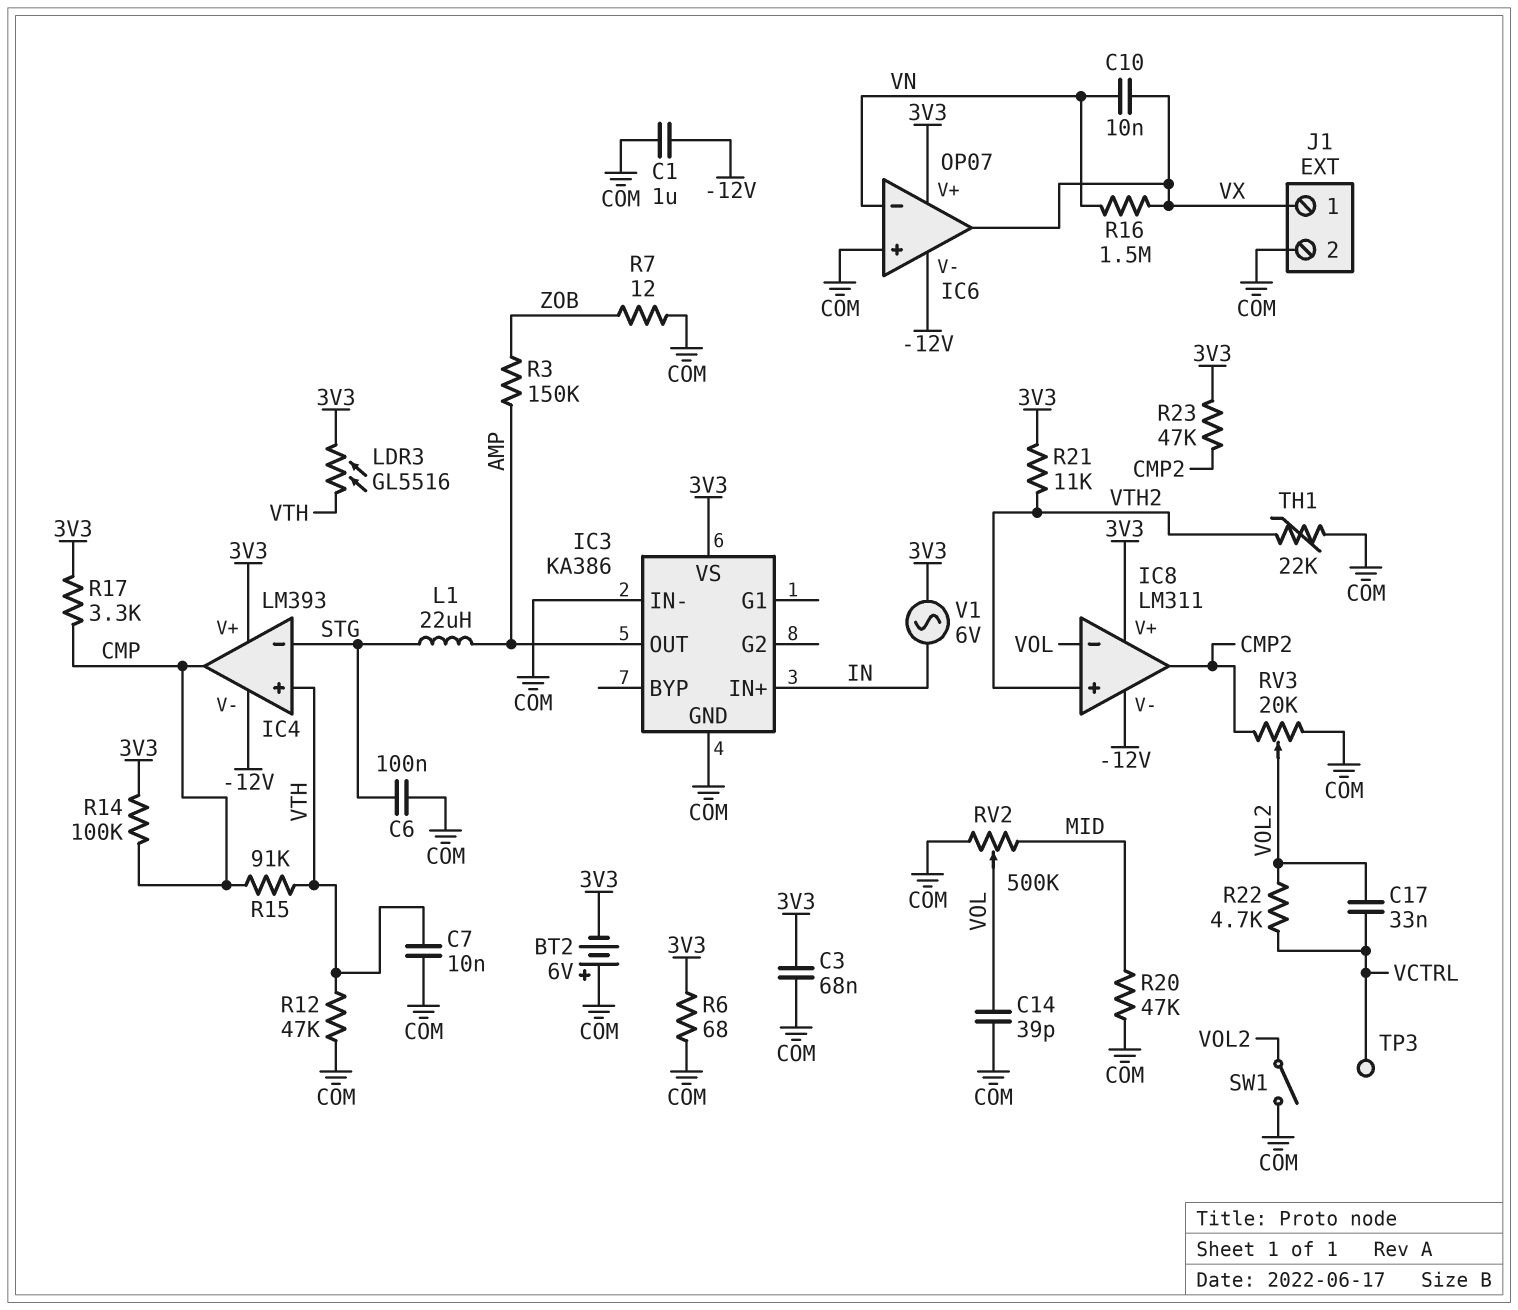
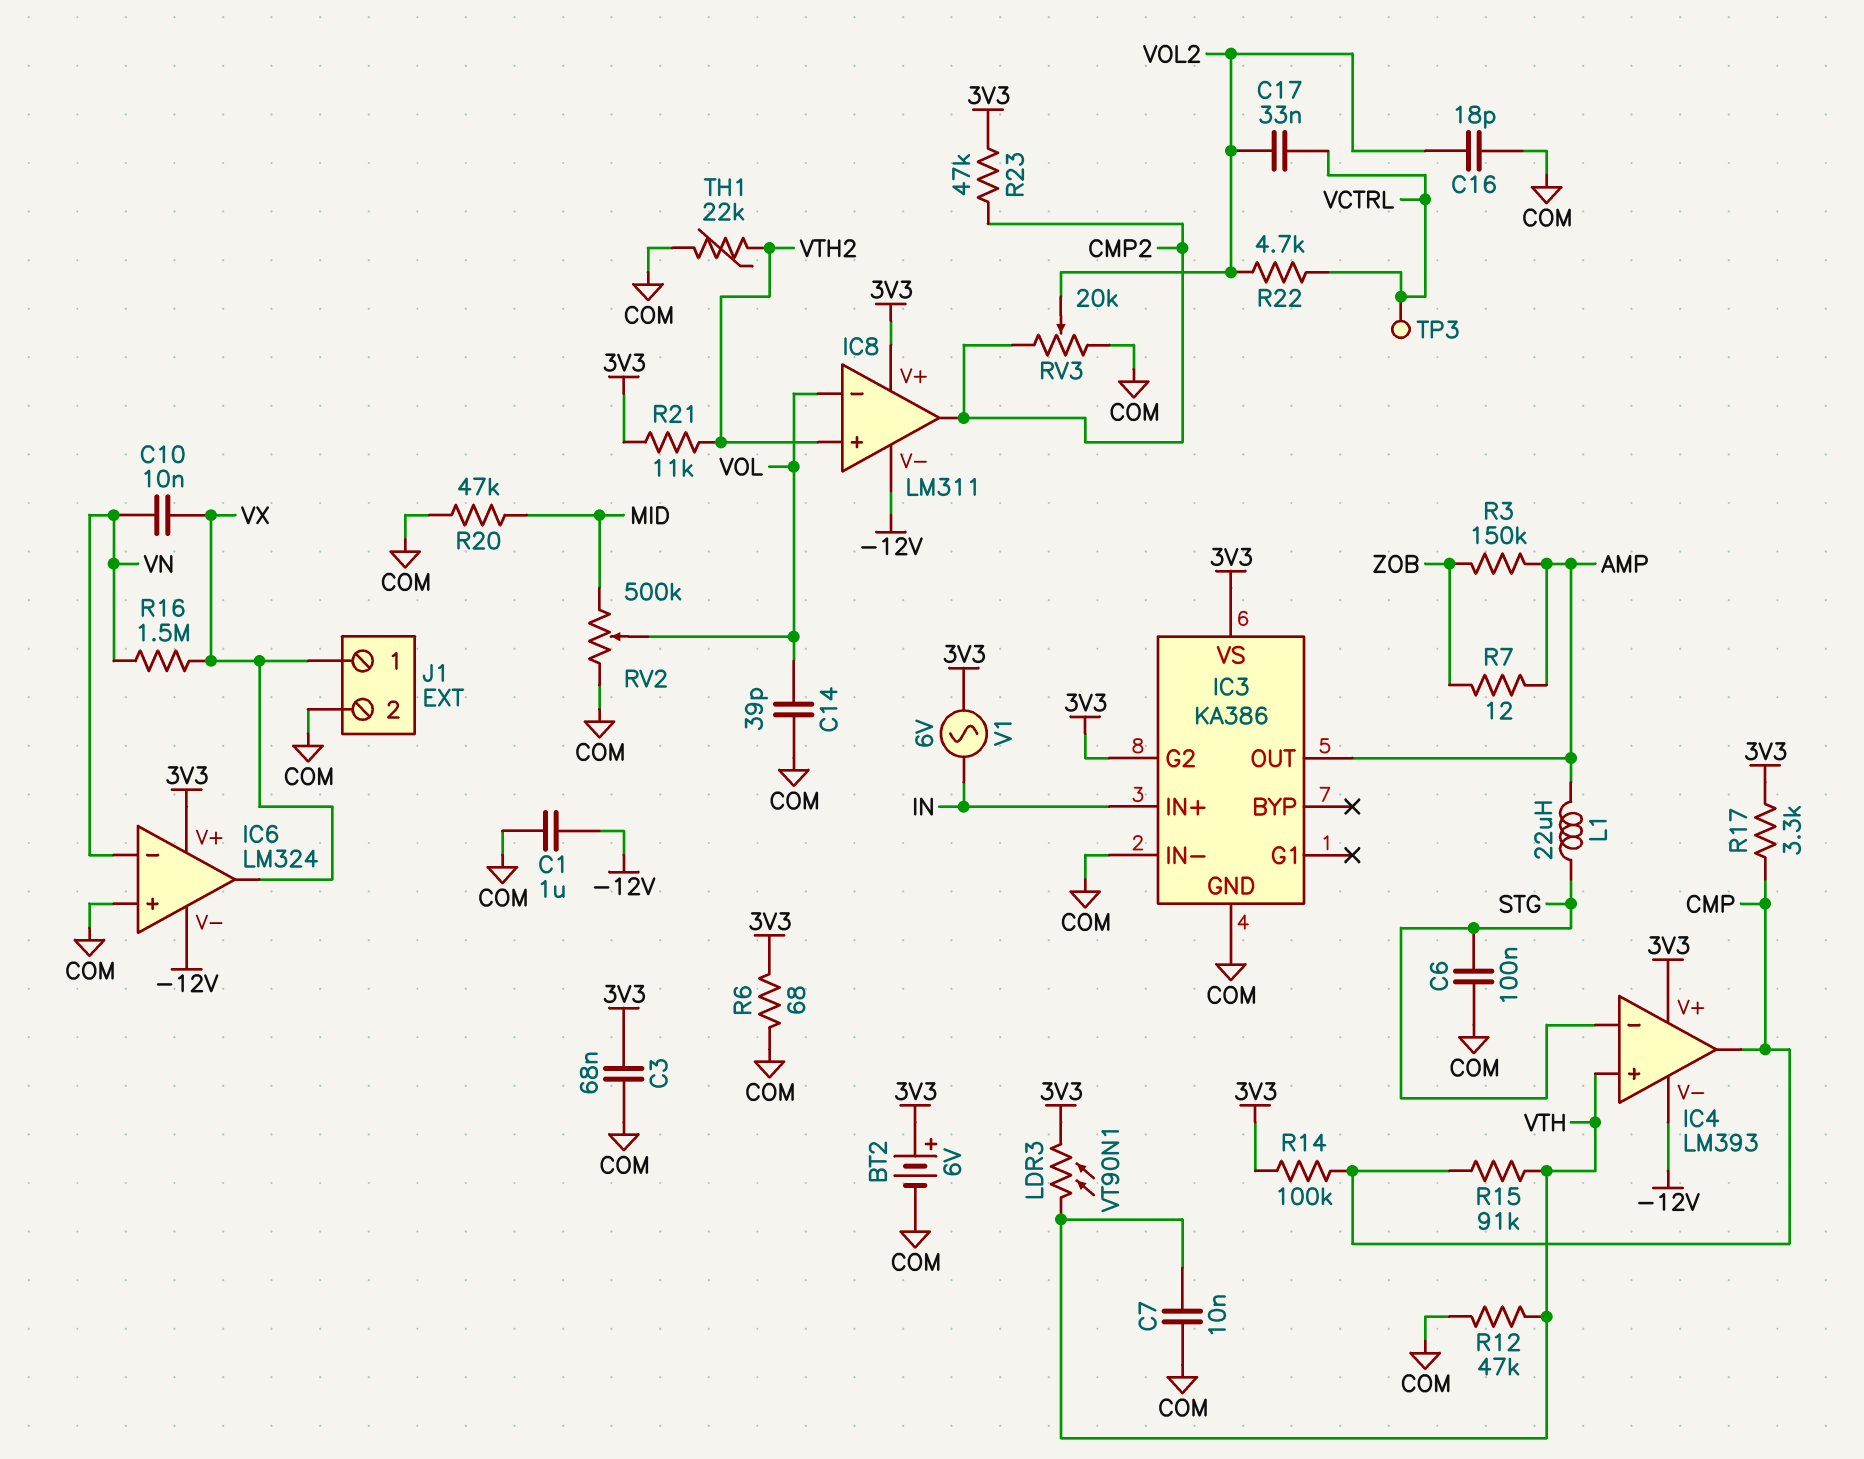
BT2: 6V (plus COM, minus 3V3) -> 6V (plus 3V3, minus COM)
C16: none -> 18pF (COM, VOL2)
IC3 pin G2: none -> 3V3
IC6: OP07 -> LM324
LDR3: GL5516 (3V3, VTH) -> VT90N1 (3V3, VTH)
R7: 12 (COM, ZOB) -> 12 (AMP, ZOB)
SW1: switch (COM, VOL2) -> none

